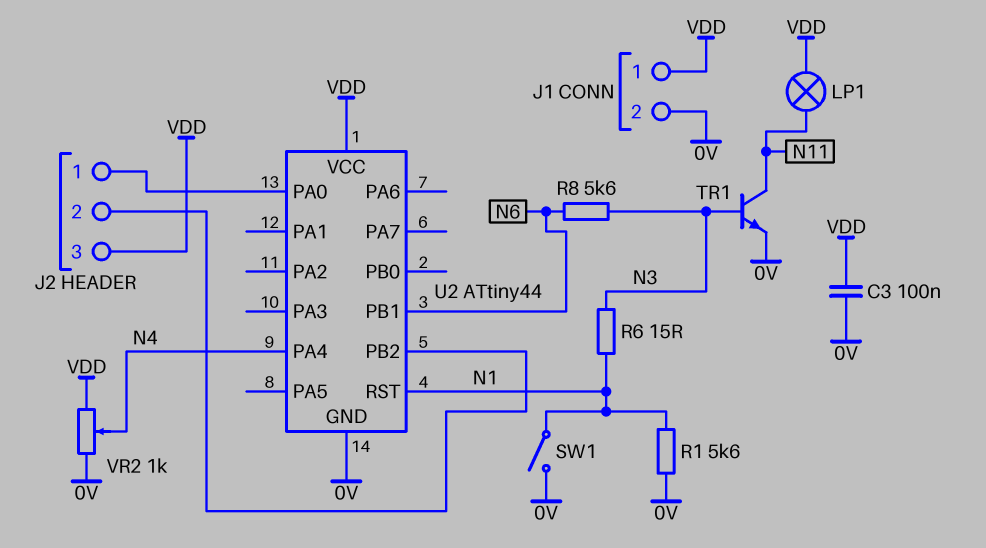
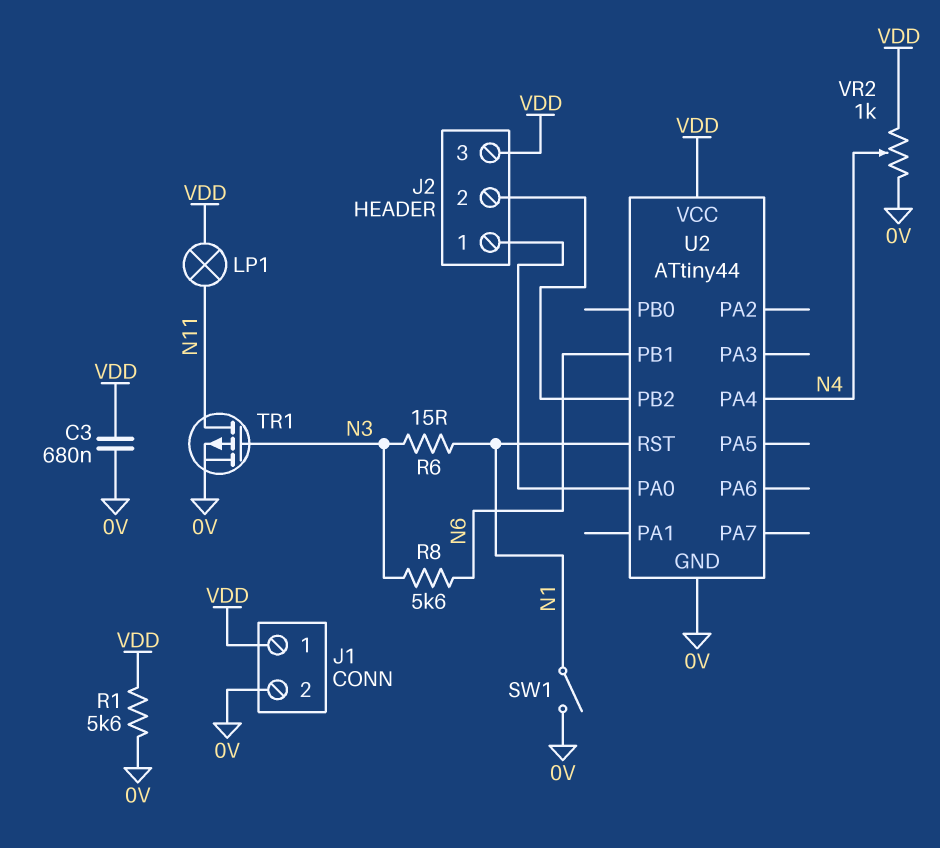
C3: 100nF (0V, VDD) -> 680nF (0V, VDD)
R1: 5.6k (0V, N1) -> 5.6k (0V, VDD)
TR1: NPN (B N3, C N11, E 0V) -> PMOS (G N3, D N11, S 0V)

